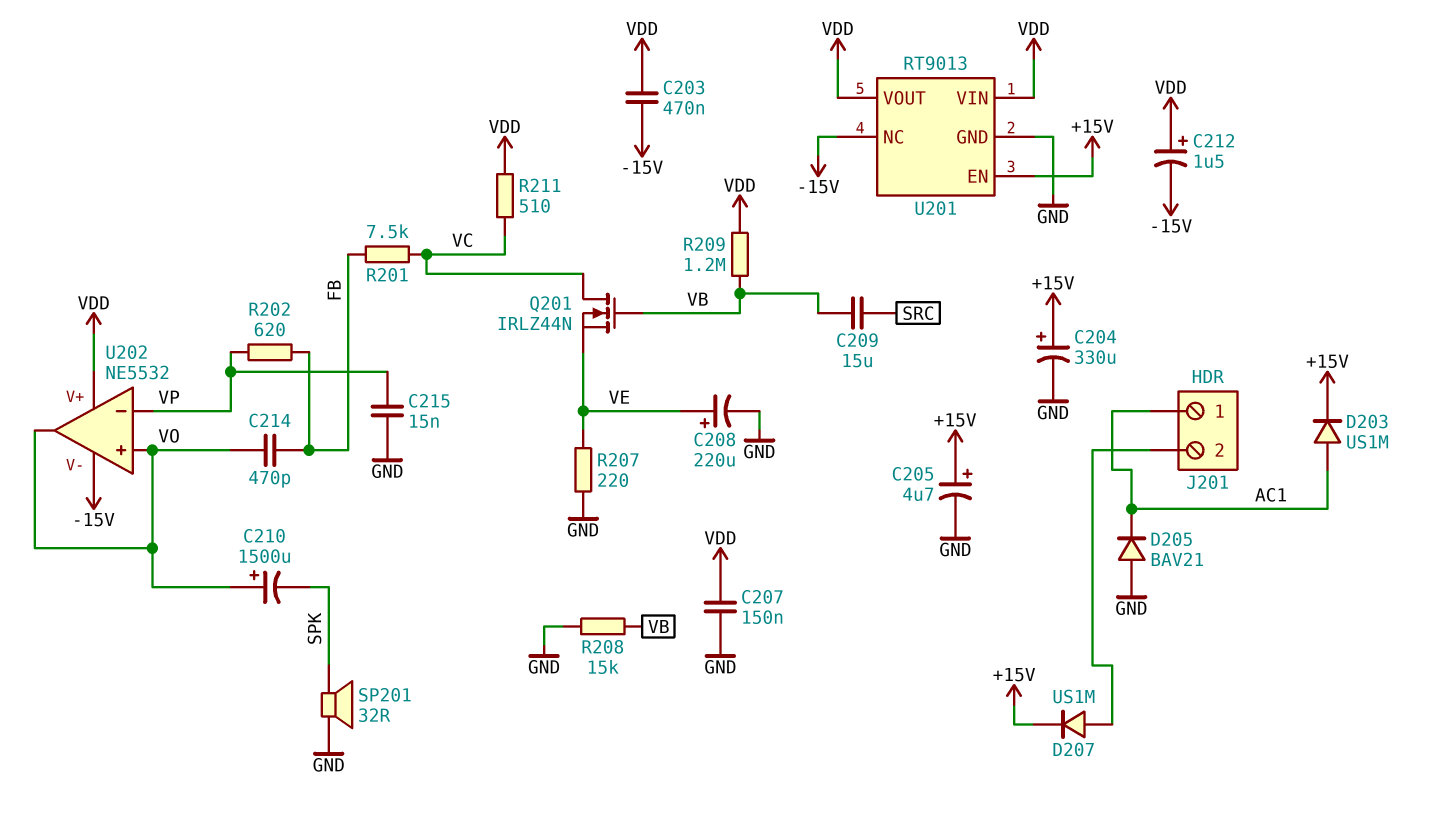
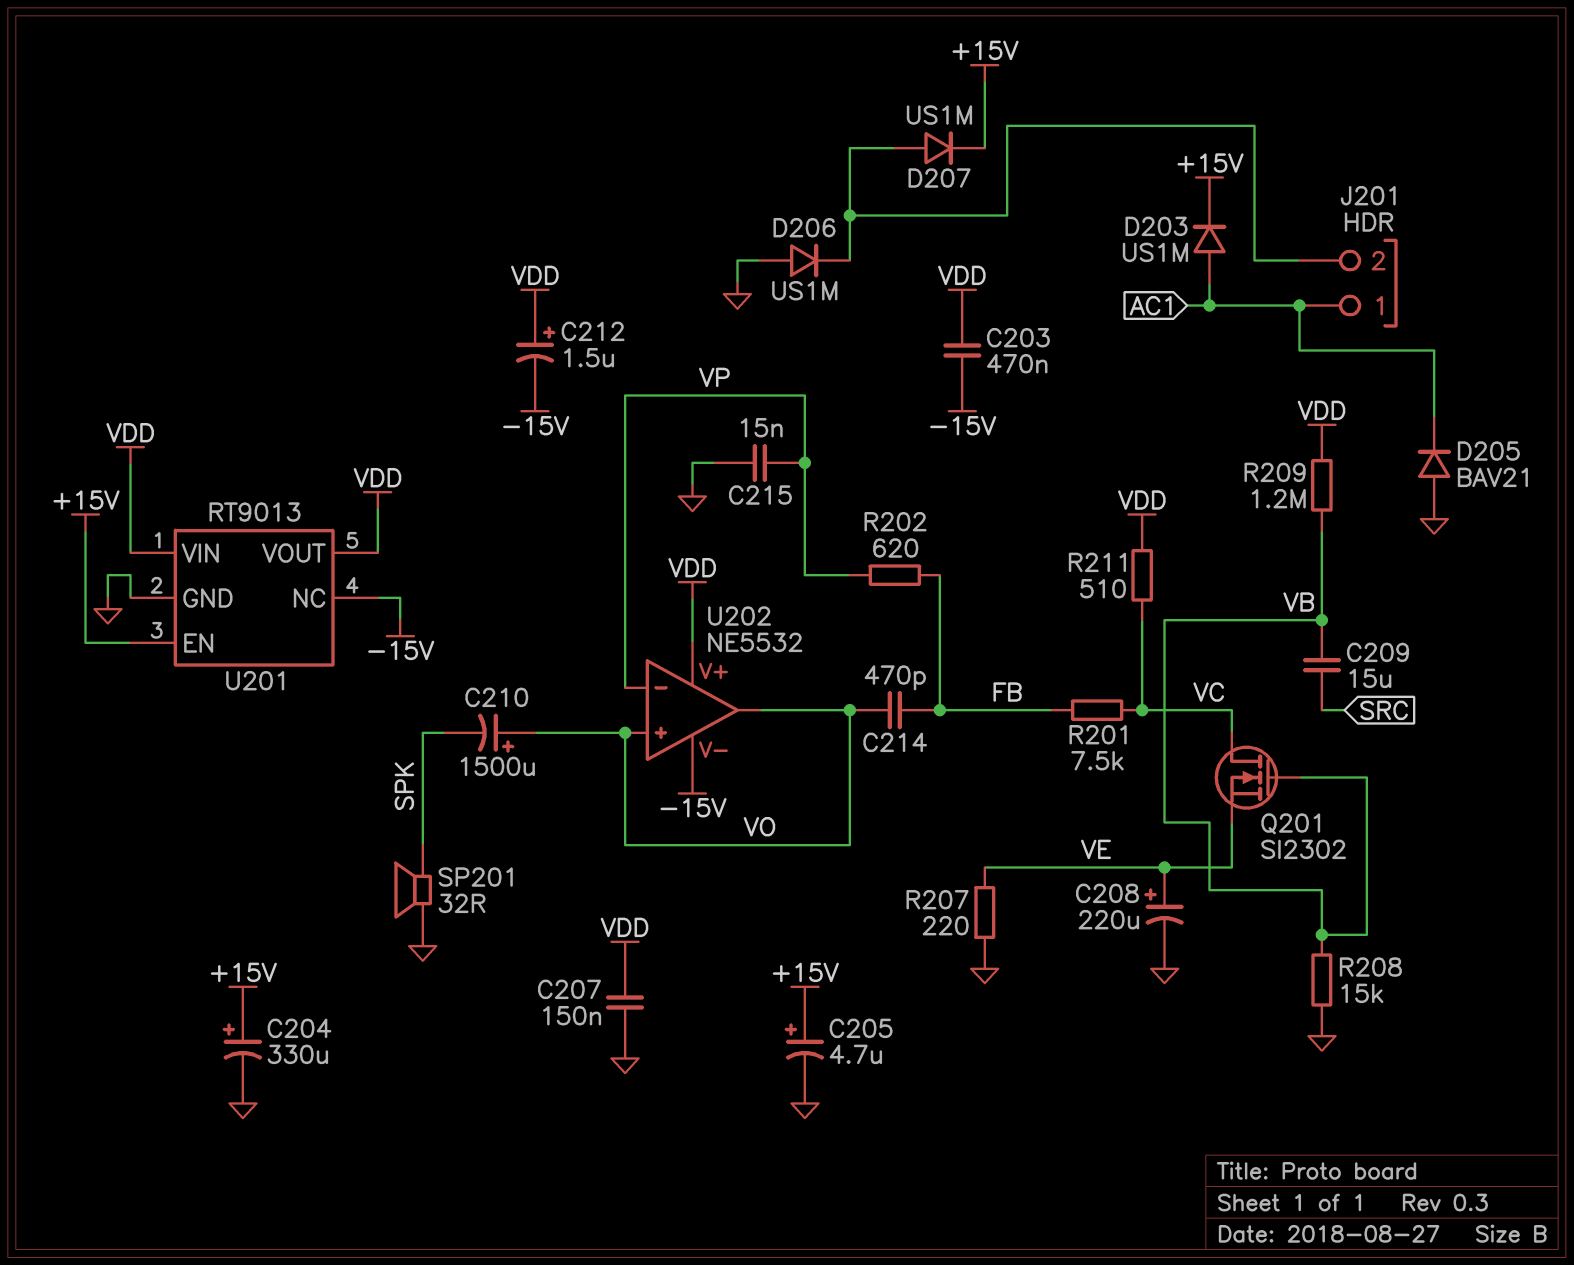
D206: none -> diode US1M (A GND, K J201/2)
Q201: NMOS IRLZ44N (G VB, D VC, S VE) -> NMOS SI2302 (G VB, D VC, S VE)

